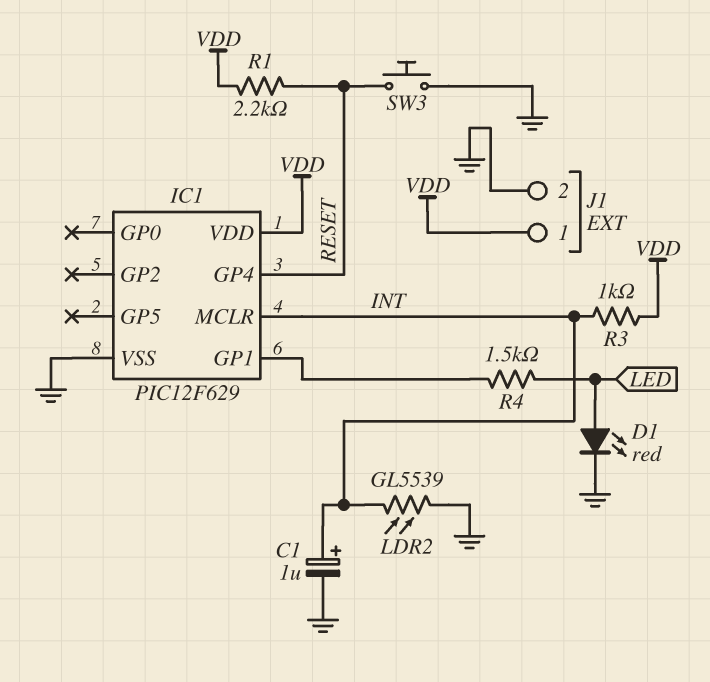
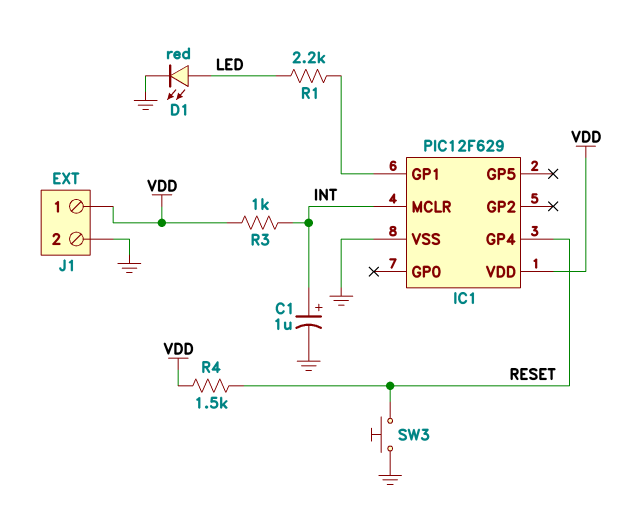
LDR2: GL5539 (GND, INT) -> none
R1: 2.2k (RESET, VDD) -> 2.2k (IC1/GP1, LED)
R4: 1.5k (IC1/GP1, LED) -> 1.5k (RESET, VDD)

